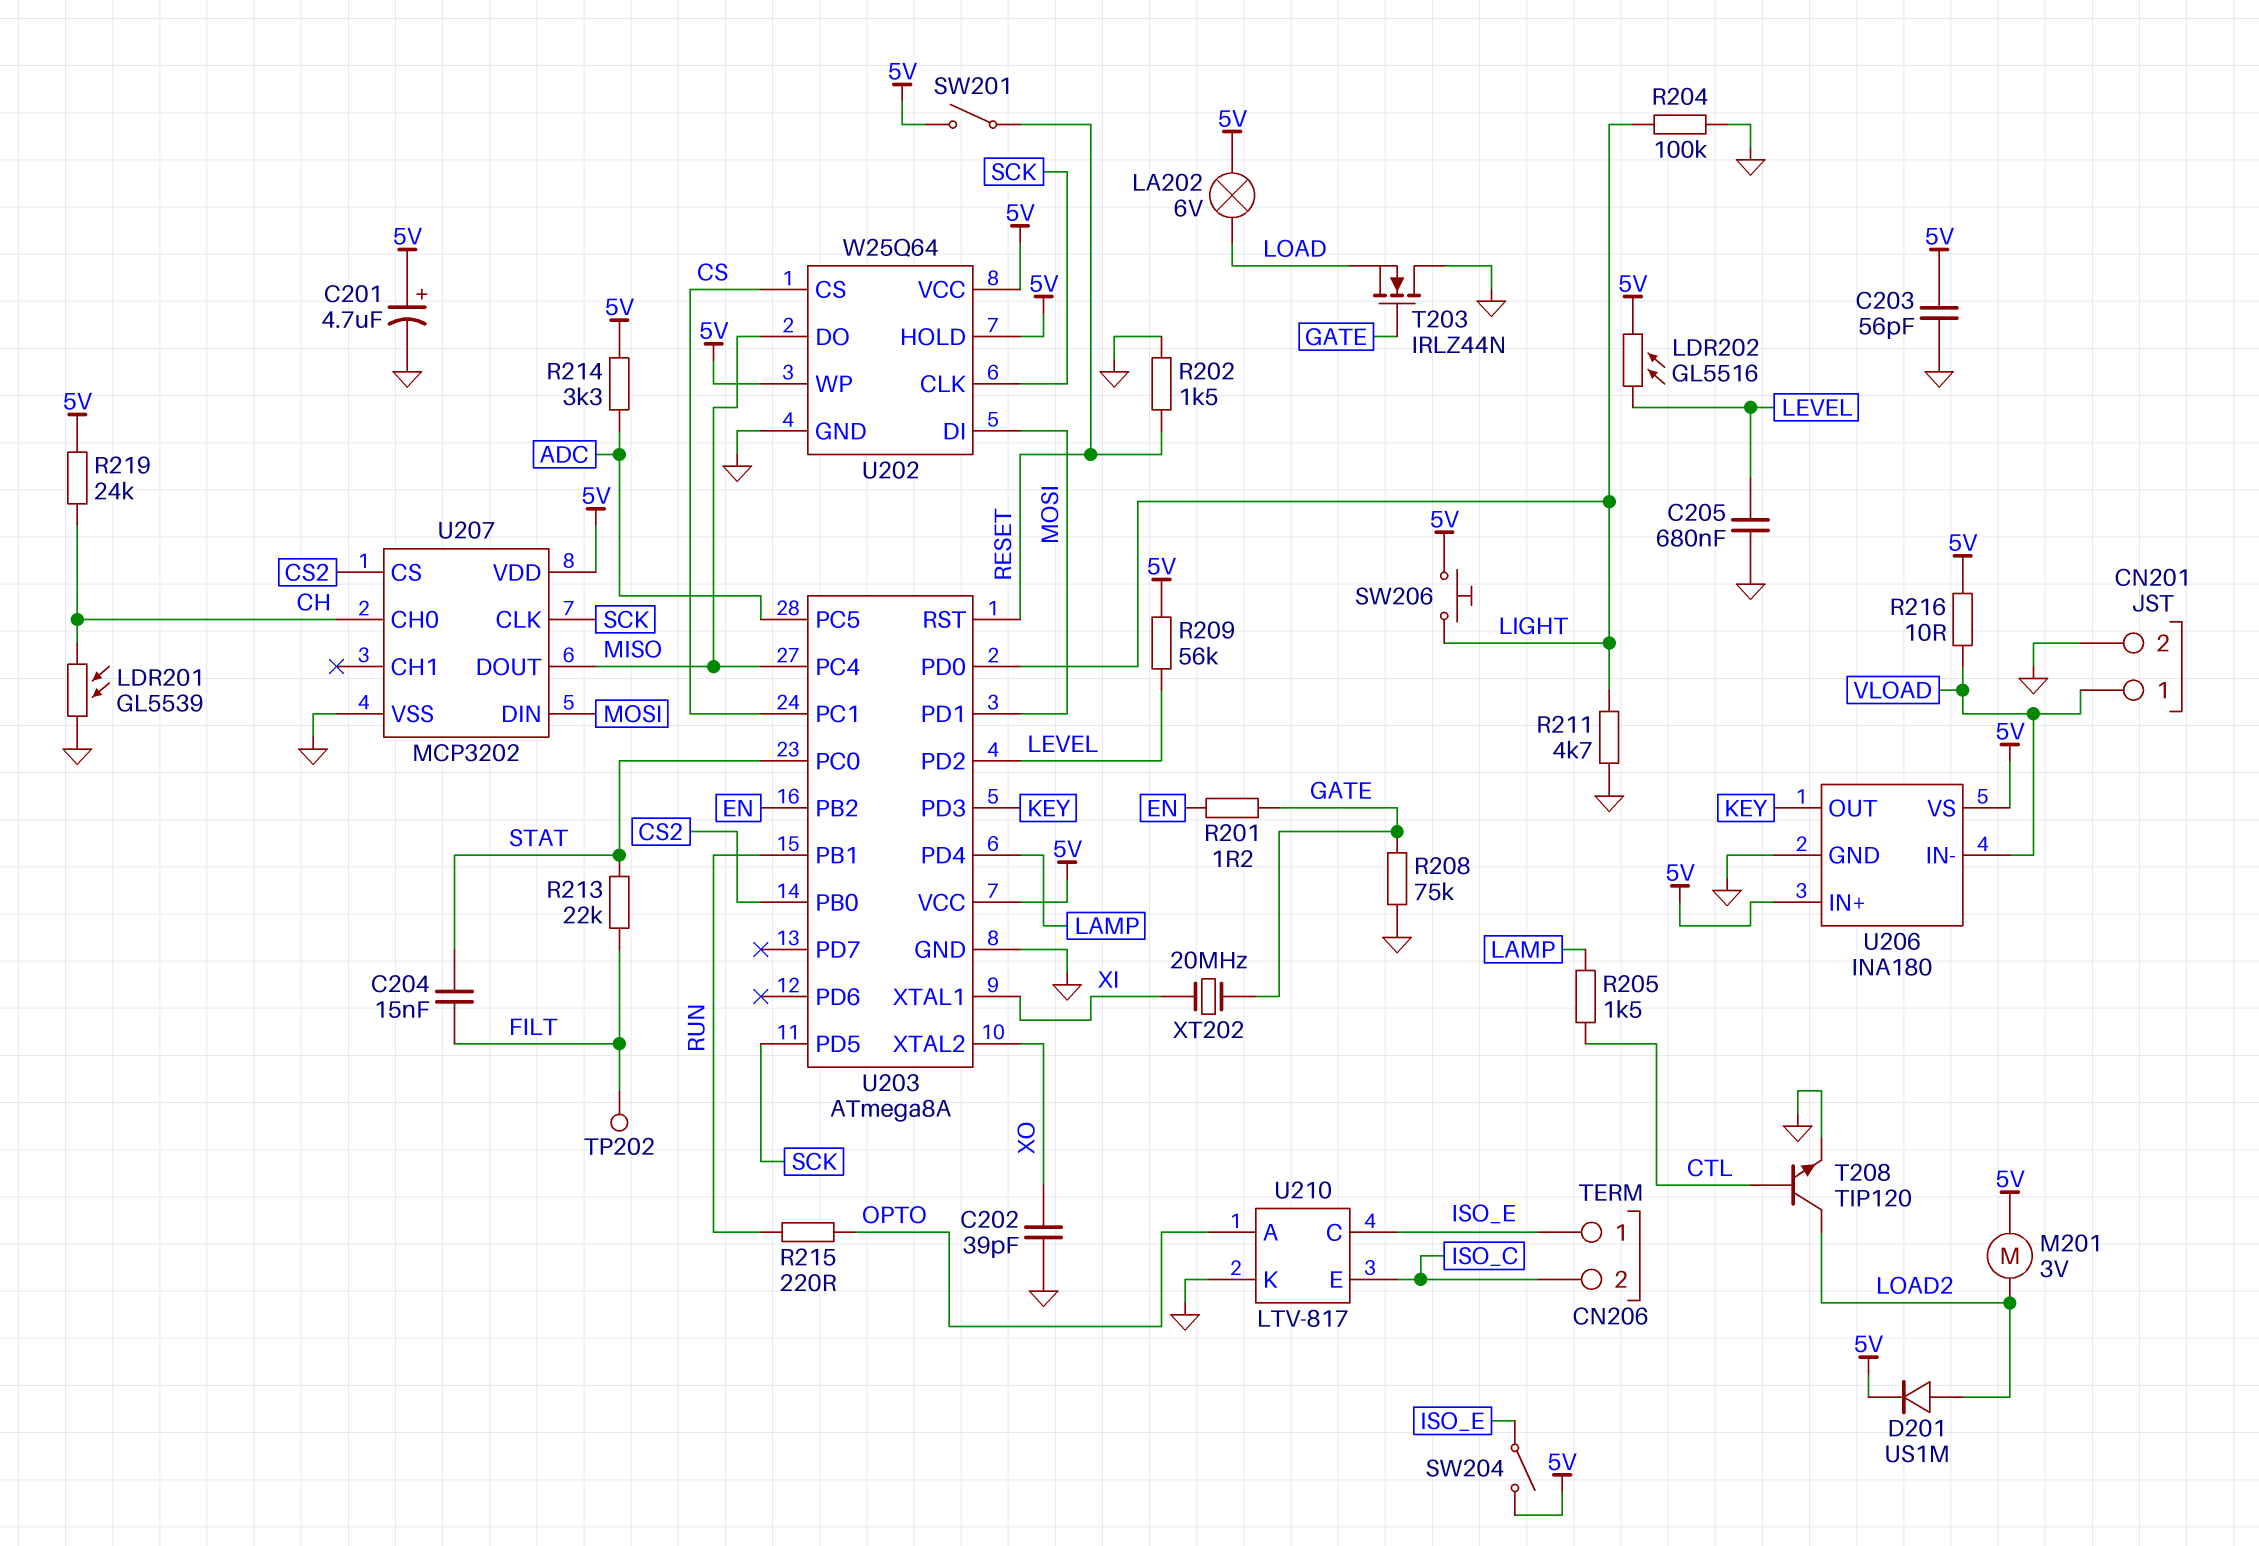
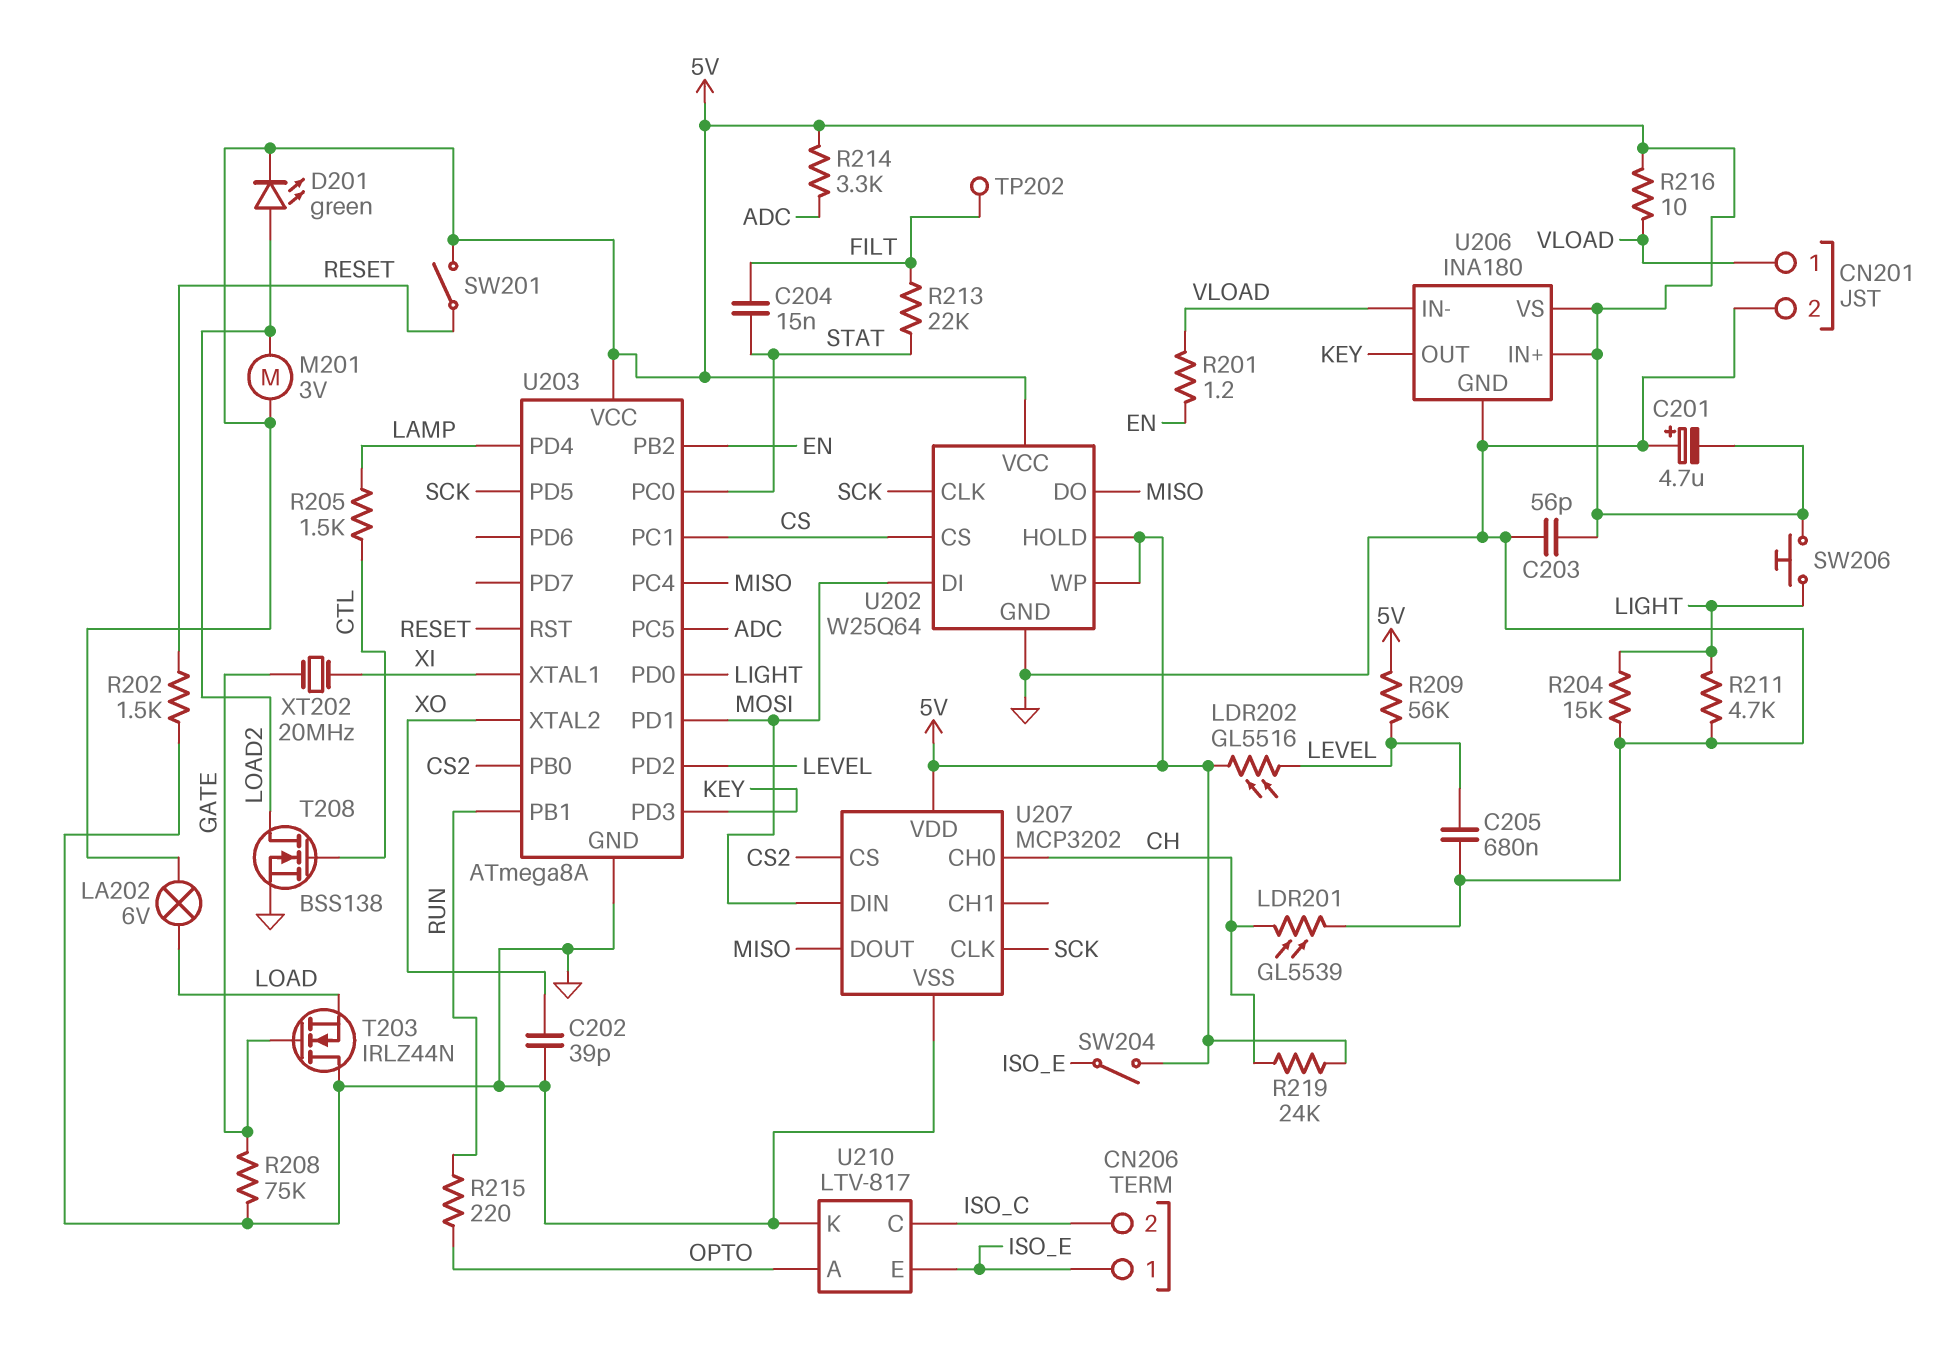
C201: 4.7uF (plus 5V, minus GND) -> 4.7uF (plus GND, minus 5V)
D201: diode US1M (A LOAD2, K 5V) -> LED green (A LOAD2, K 5V)
R201: 1.2 (EN, GATE) -> 1.2 (EN, VLOAD)
R204: 100k (GND, LIGHT) -> 15k (GND, LIGHT)
T208: NPN TIP120 (B CTL, C LOAD2, E GND) -> NMOS BSS138 (G CTL, D LOAD2, S GND)
U210 pin C: ISO_E -> ISO_C
U210 pin E: ISO_C -> ISO_E

